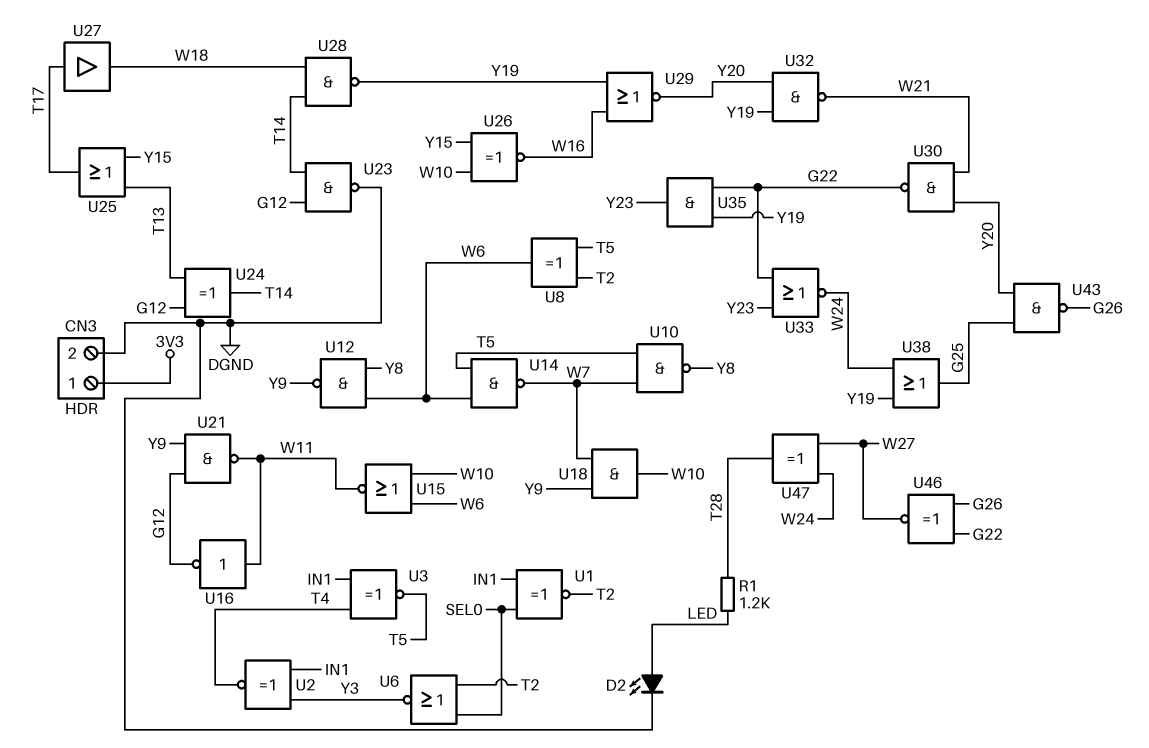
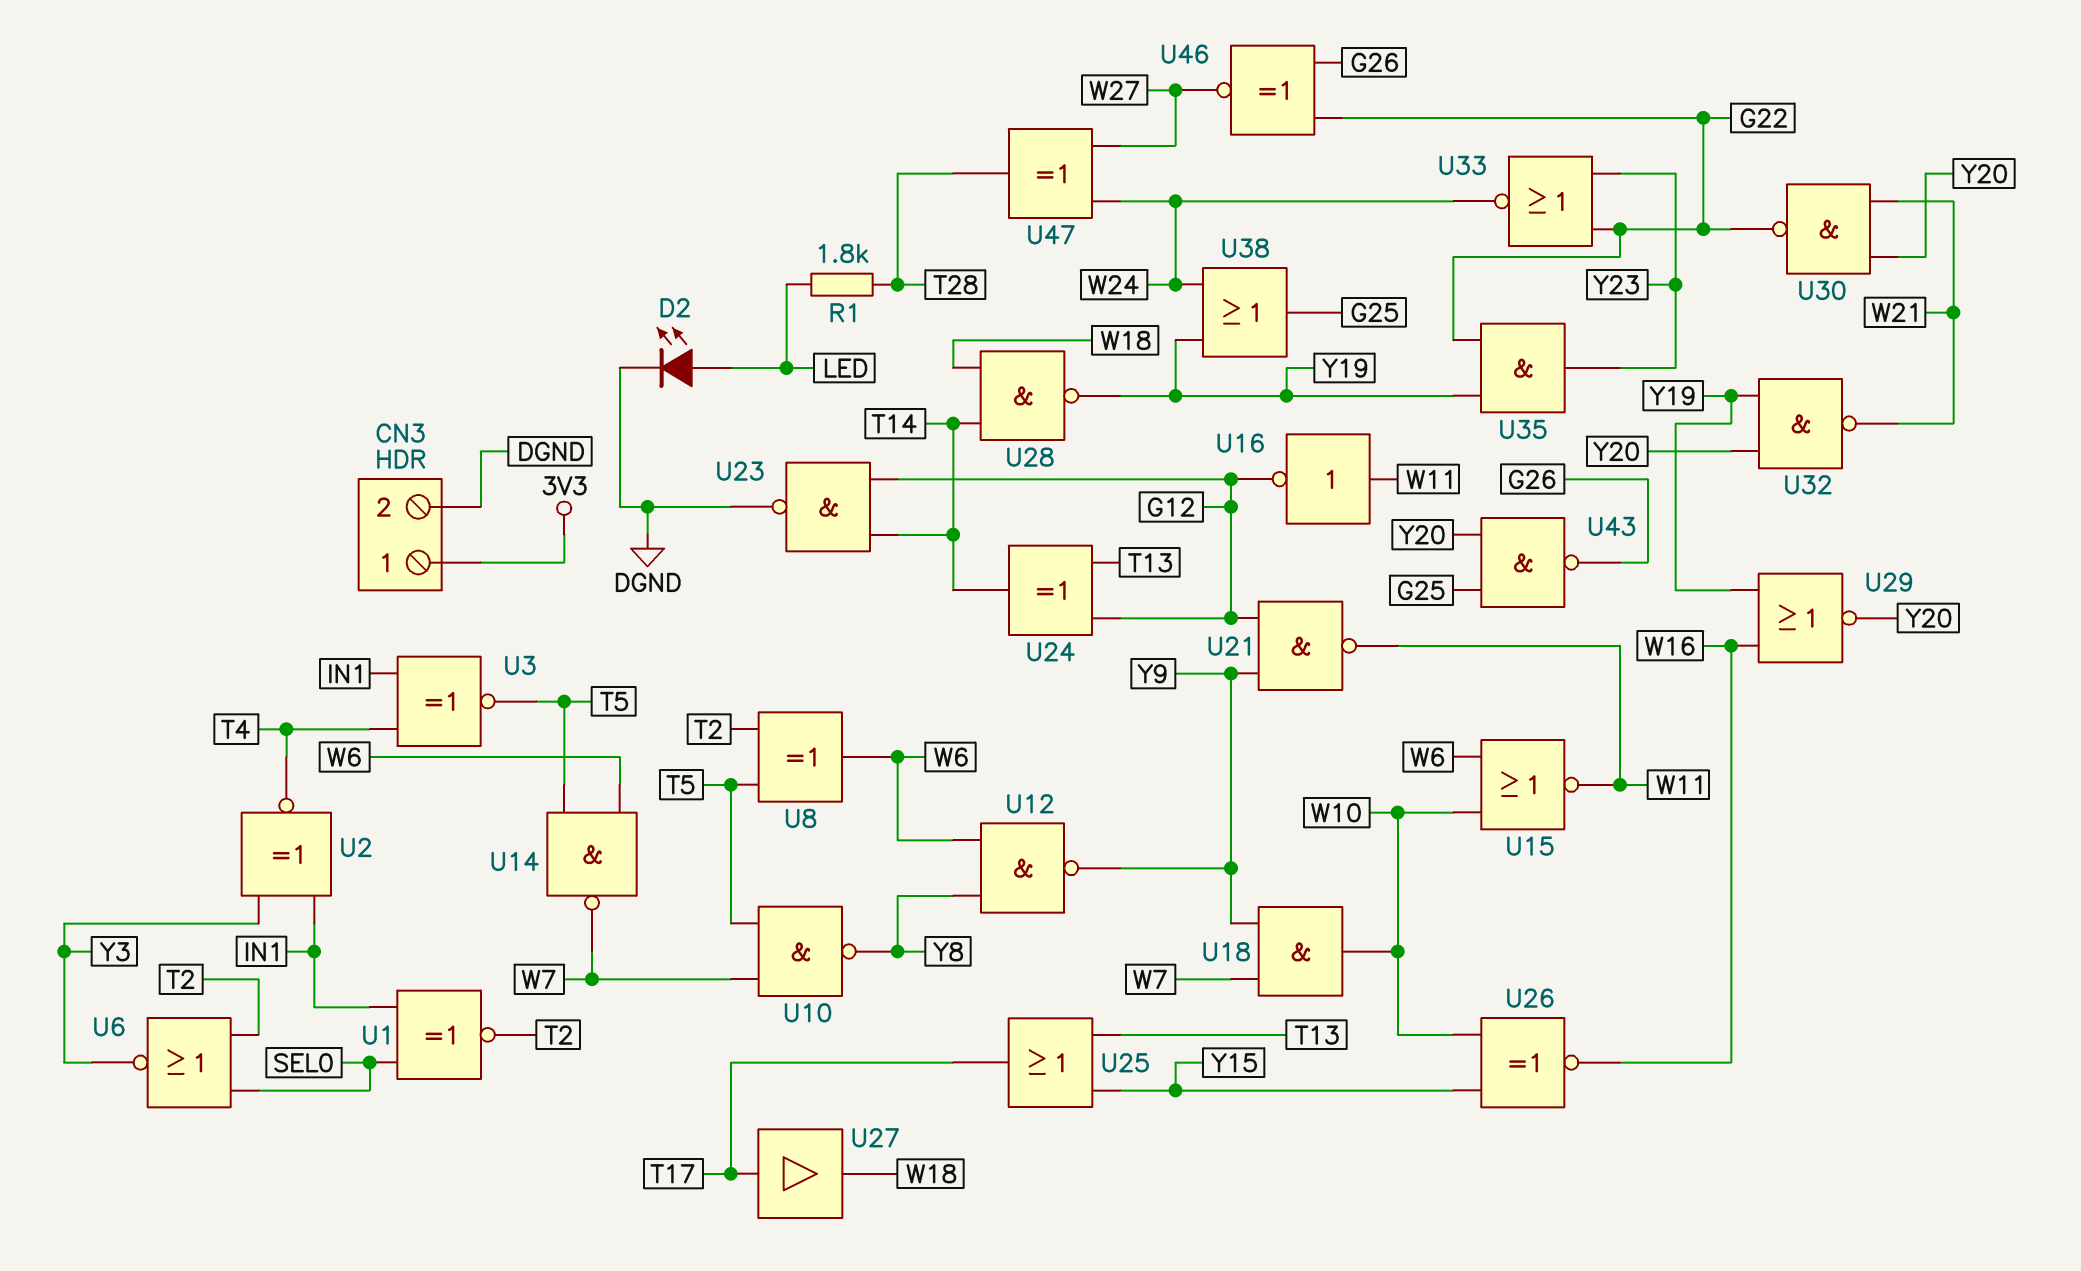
R1: 1.2k (LED, T28) -> 1.8k (LED, T28)

